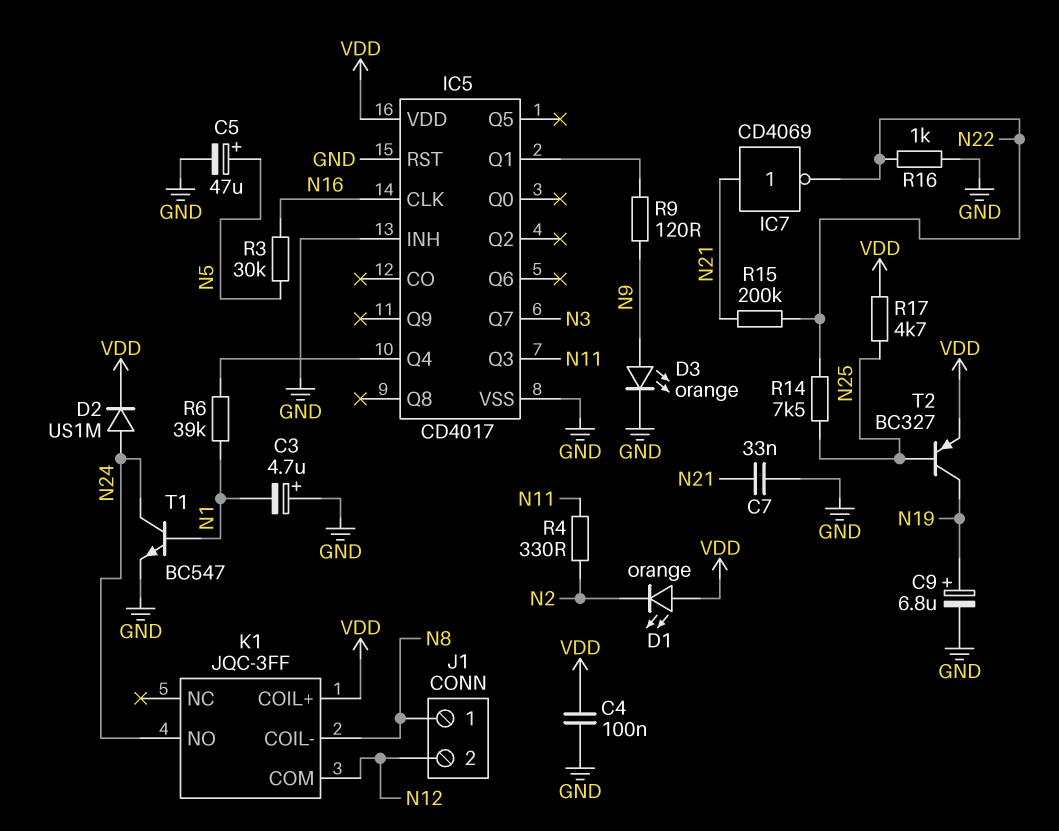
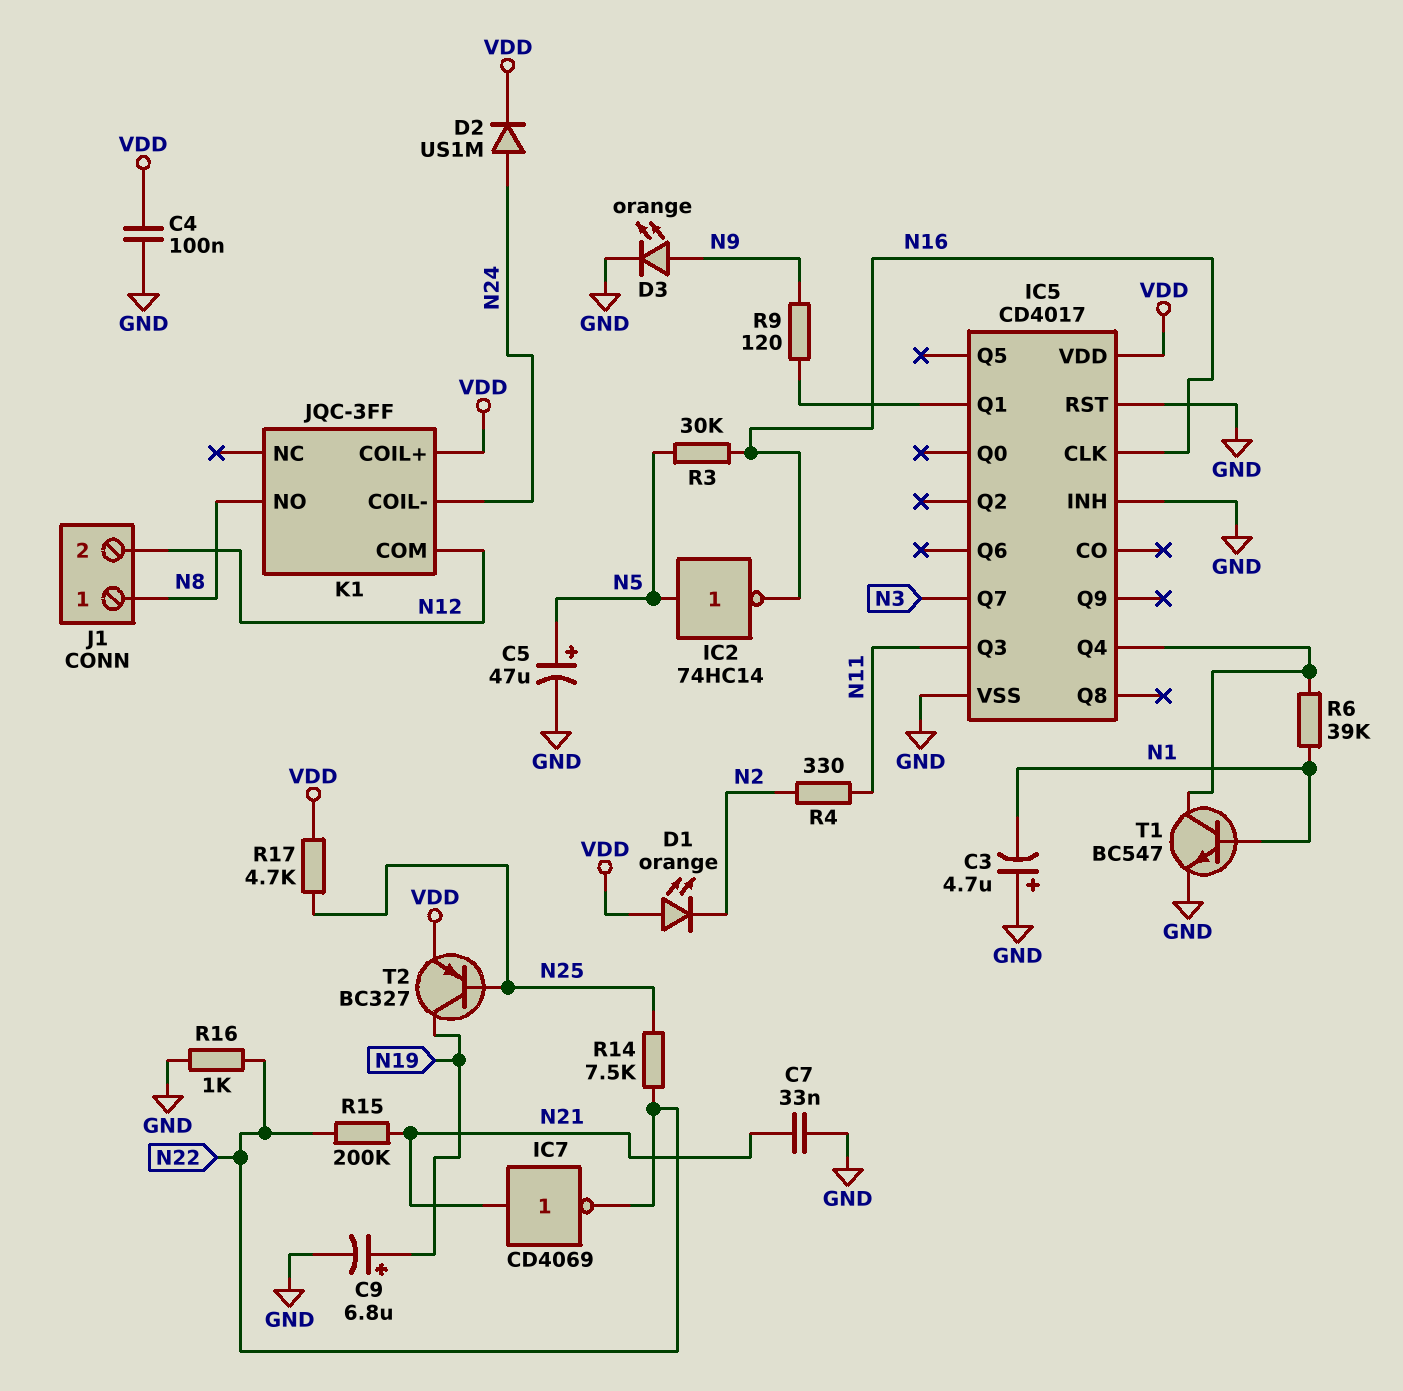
IC2: none -> NOT 74HC14 (in N5, out N16)
K1 pin COIL-: N8 -> N24
K1 pin NO: N24 -> N8
T1: NPN BC547 (B N1, C N24, E GND) -> NPN BC547 (B N1, C IC5/Q4, E GND)

